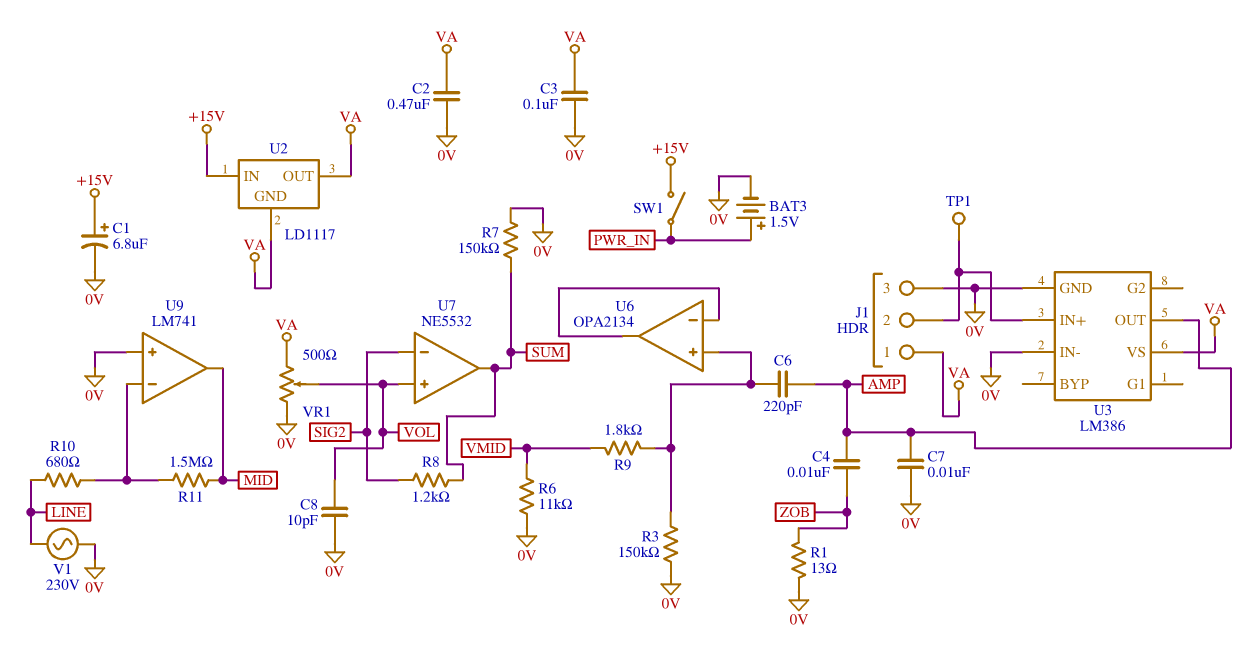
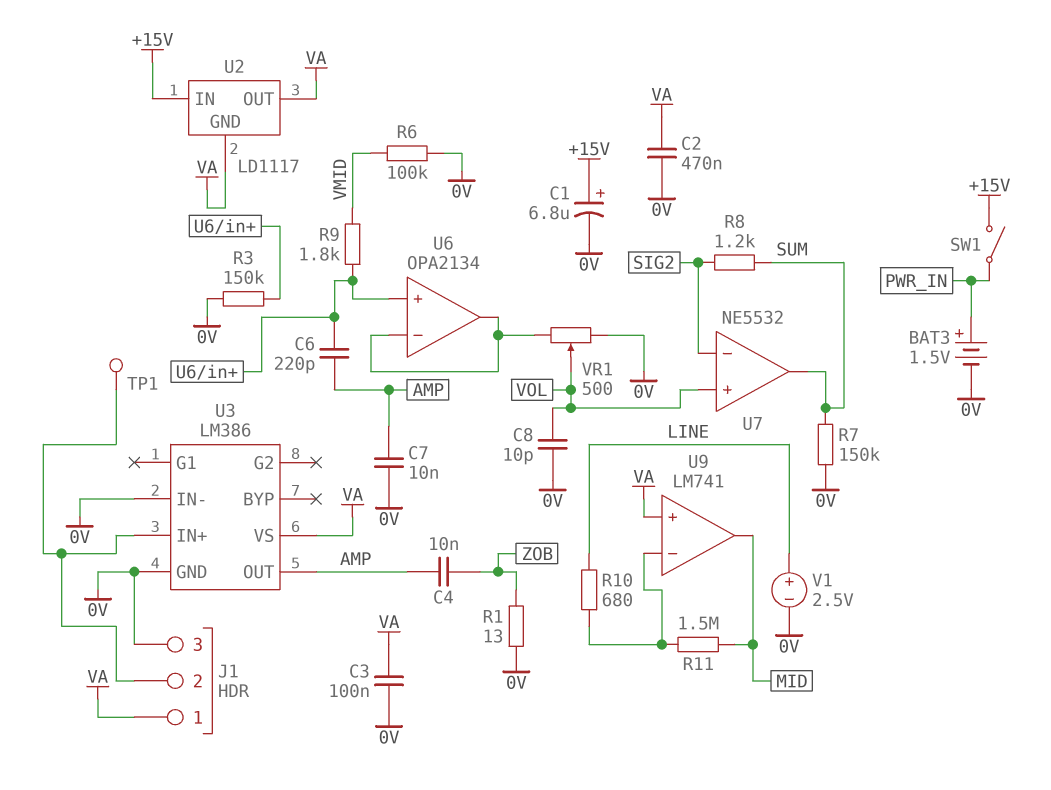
R6: 11k (0V, VMID) -> 100k (0V, VMID)
U9 pin in+: 0V -> VA
V1: AC 230V (0V, LINE) -> 2.5V (plus LINE, minus 0V)
VR1: 500 (0V, VA, wiper VOL) -> 500 (0V, U6/in-, wiper VOL)

